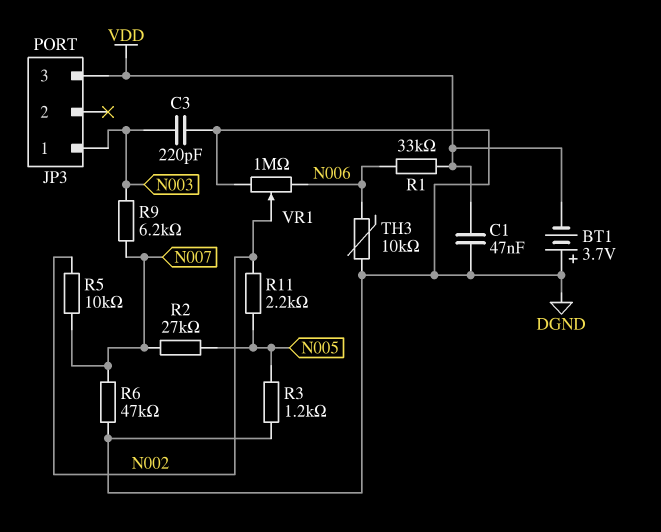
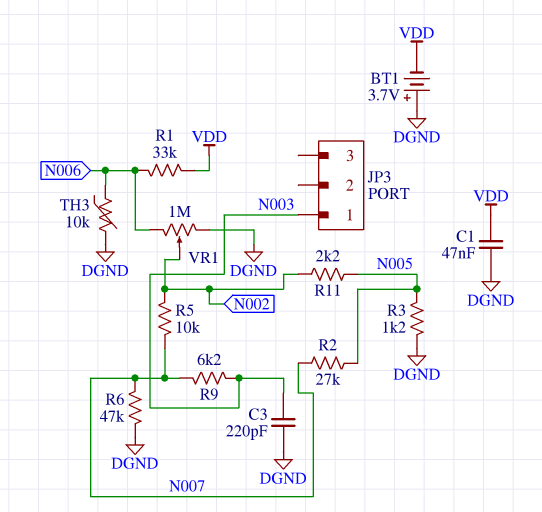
JP3 pin 3: VDD -> none

